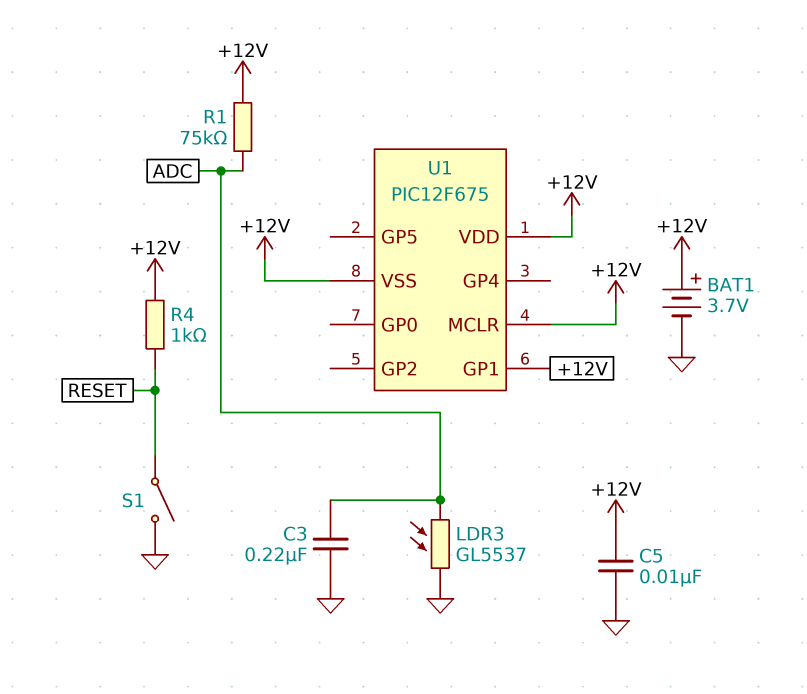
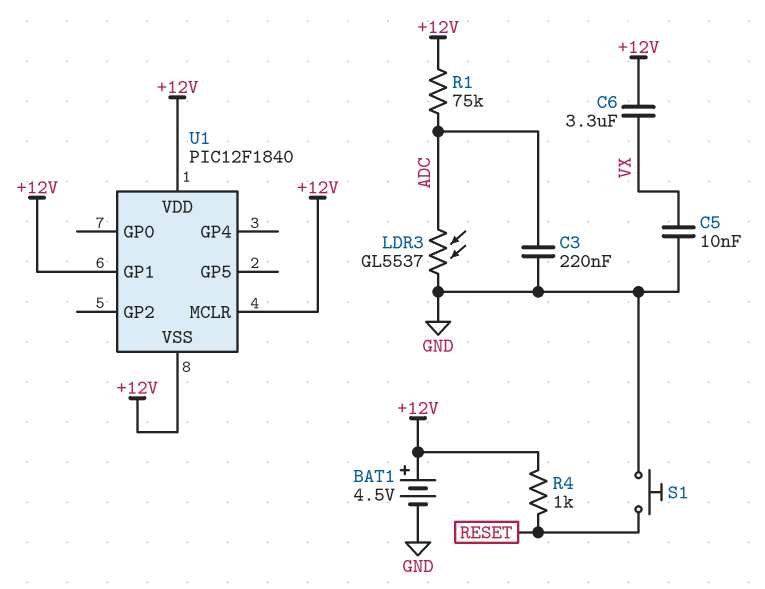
BAT1: 3.7V (plus +12V, minus GND) -> 4.5V (plus +12V, minus GND)
C5: 10nF (+12V, GND) -> 10nF (GND, VX)
C6: none -> 3.3uF (+12V, VX)
S1: switch (GND, RESET) -> button (GND, RESET)
U1: PIC12F675 -> PIC12F1840

